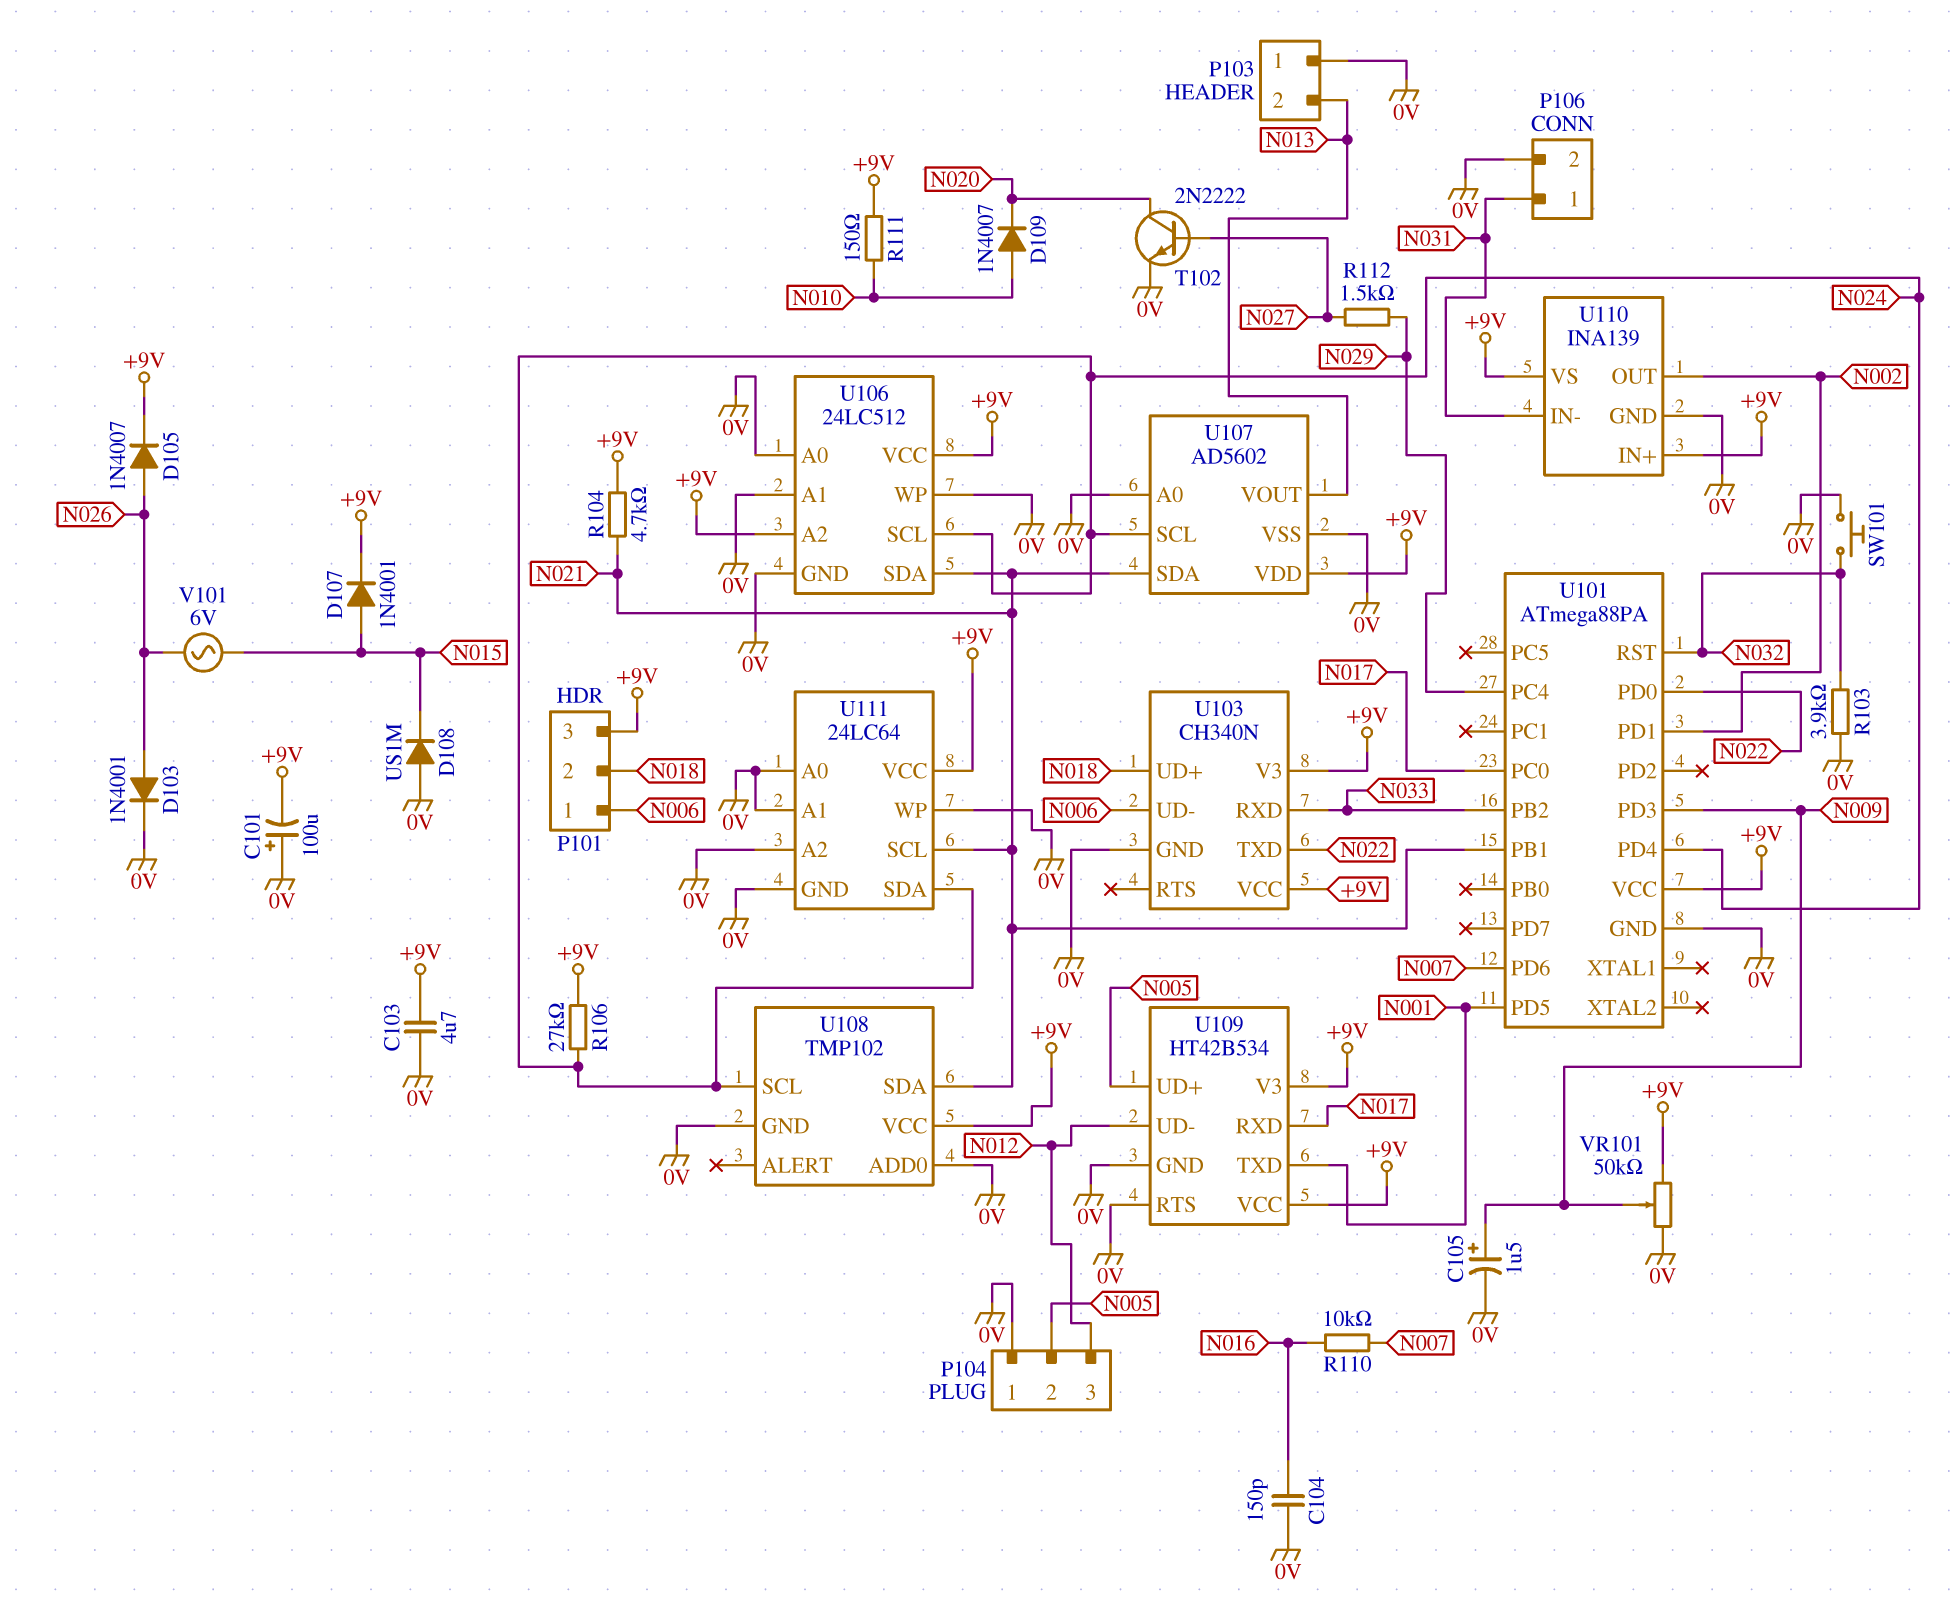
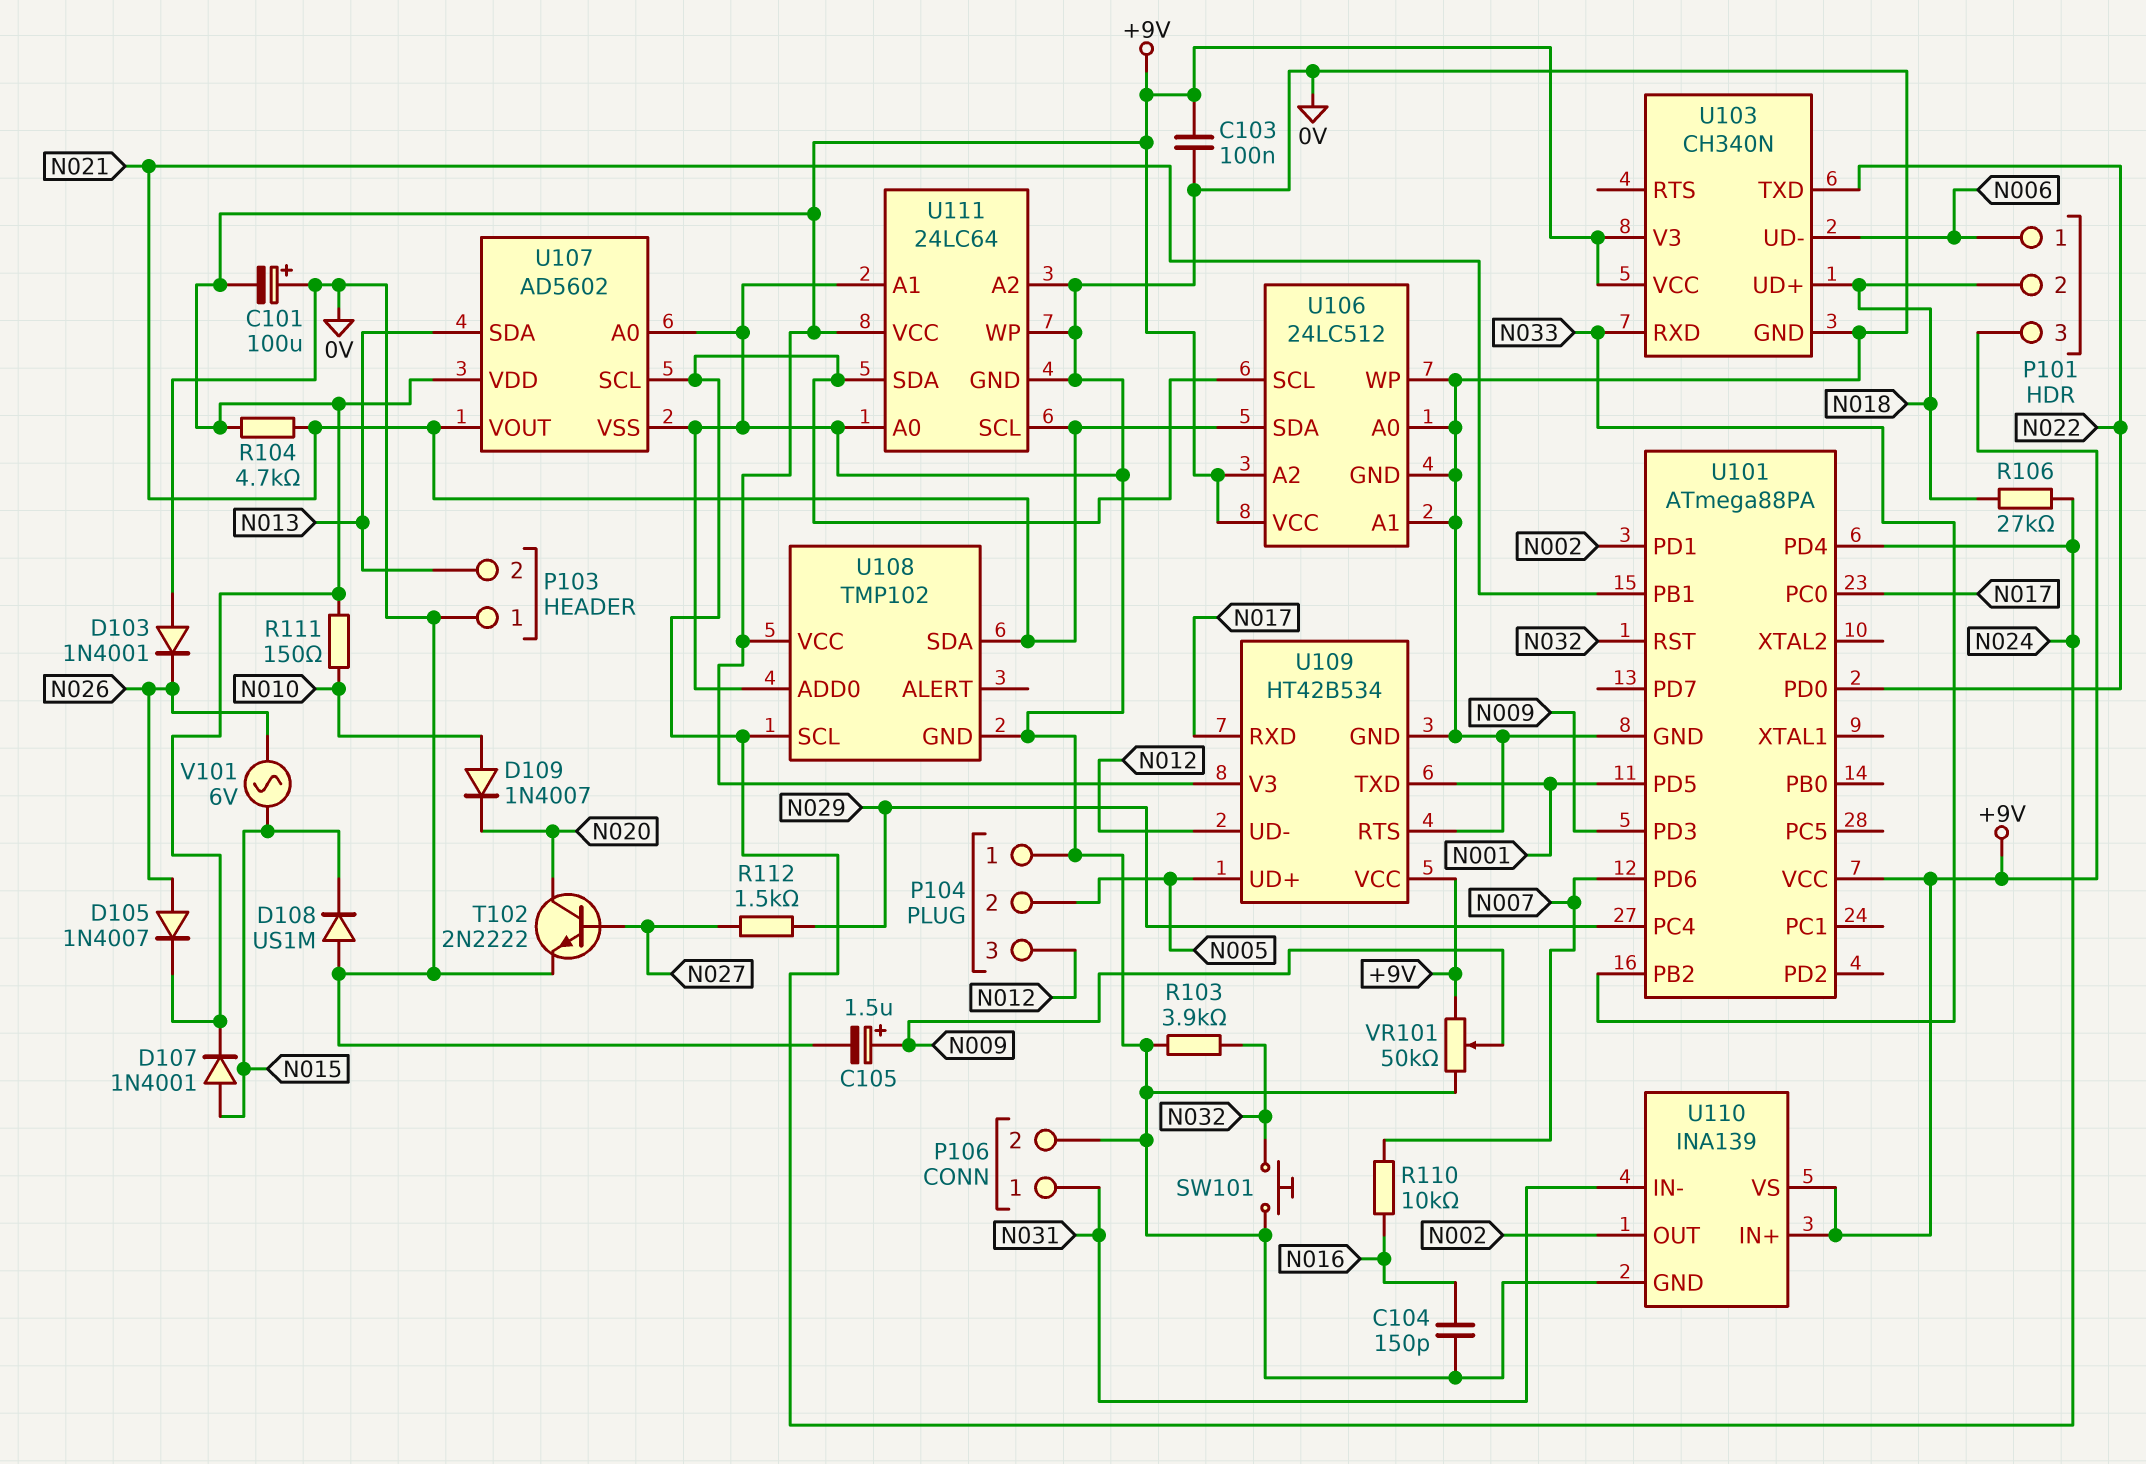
C103: 4.7uF (+9V, 0V) -> 100nF (+9V, 0V)
D103: diode 1N4001 (A N026, K 0V) -> diode 1N4001 (A 0V, K N026)
R106: 27k (+9V, N024) -> 27k (N018, N024)
U107 pin SDA: N021 -> N013
U107 pin VOUT: N013 -> N021

